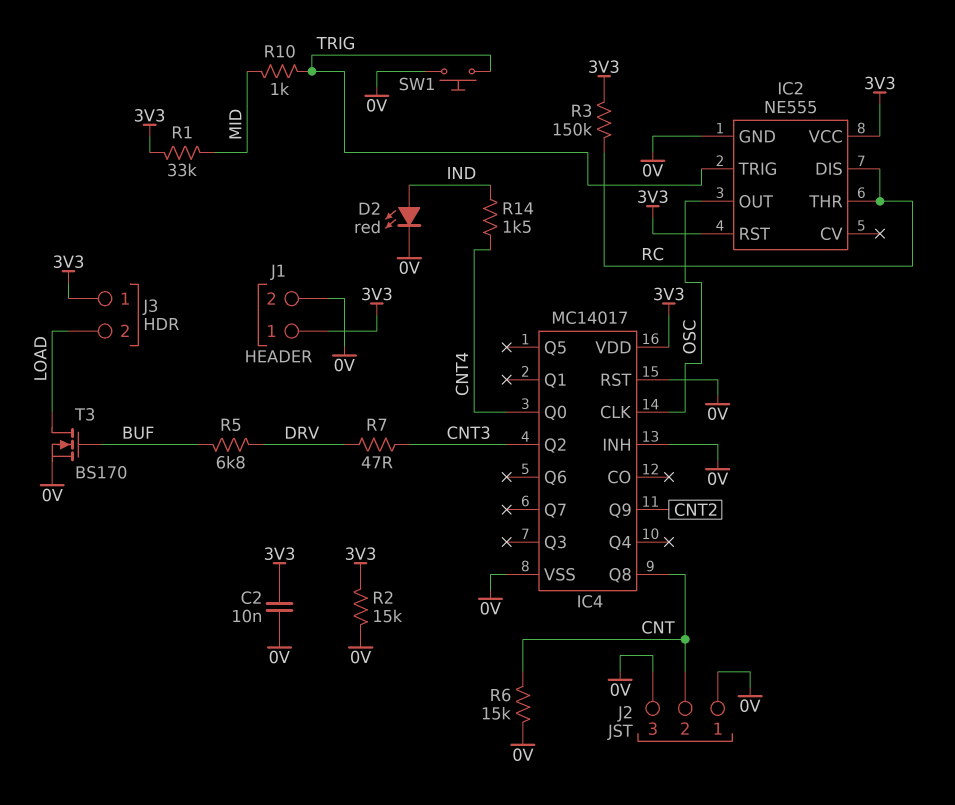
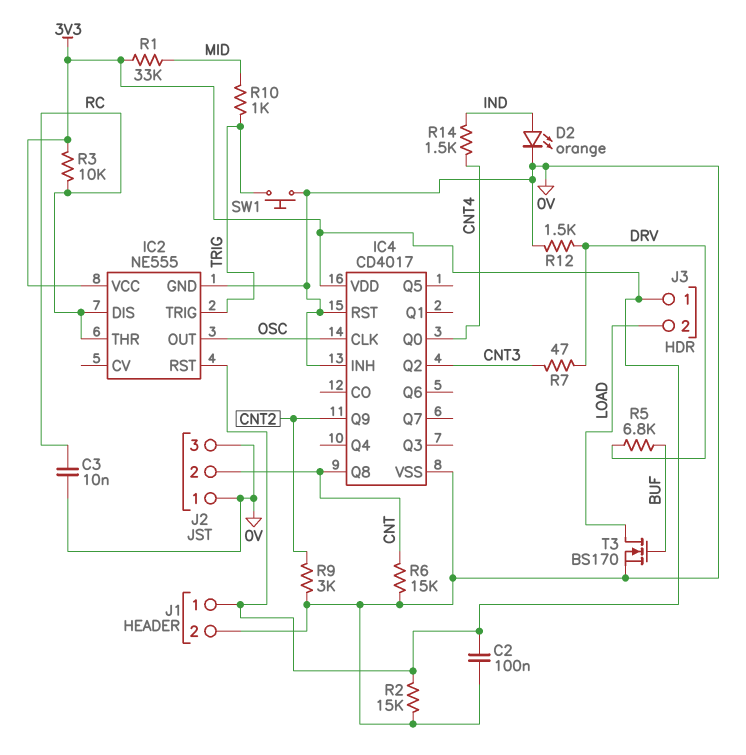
C2: 10nF (0V, 3V3) -> 100nF (0V, 3V3)
C3: none -> 10nF (0V, RC)
D2: LED red (A IND, K 0V) -> LED orange (A IND, K 0V)
IC4: MC14017 -> CD4017
R3: 150k (3V3, RC) -> 10k (3V3, RC)
R9: none -> 3k (0V, CNT2)
R12: none -> 1.5k (0V, DRV)

